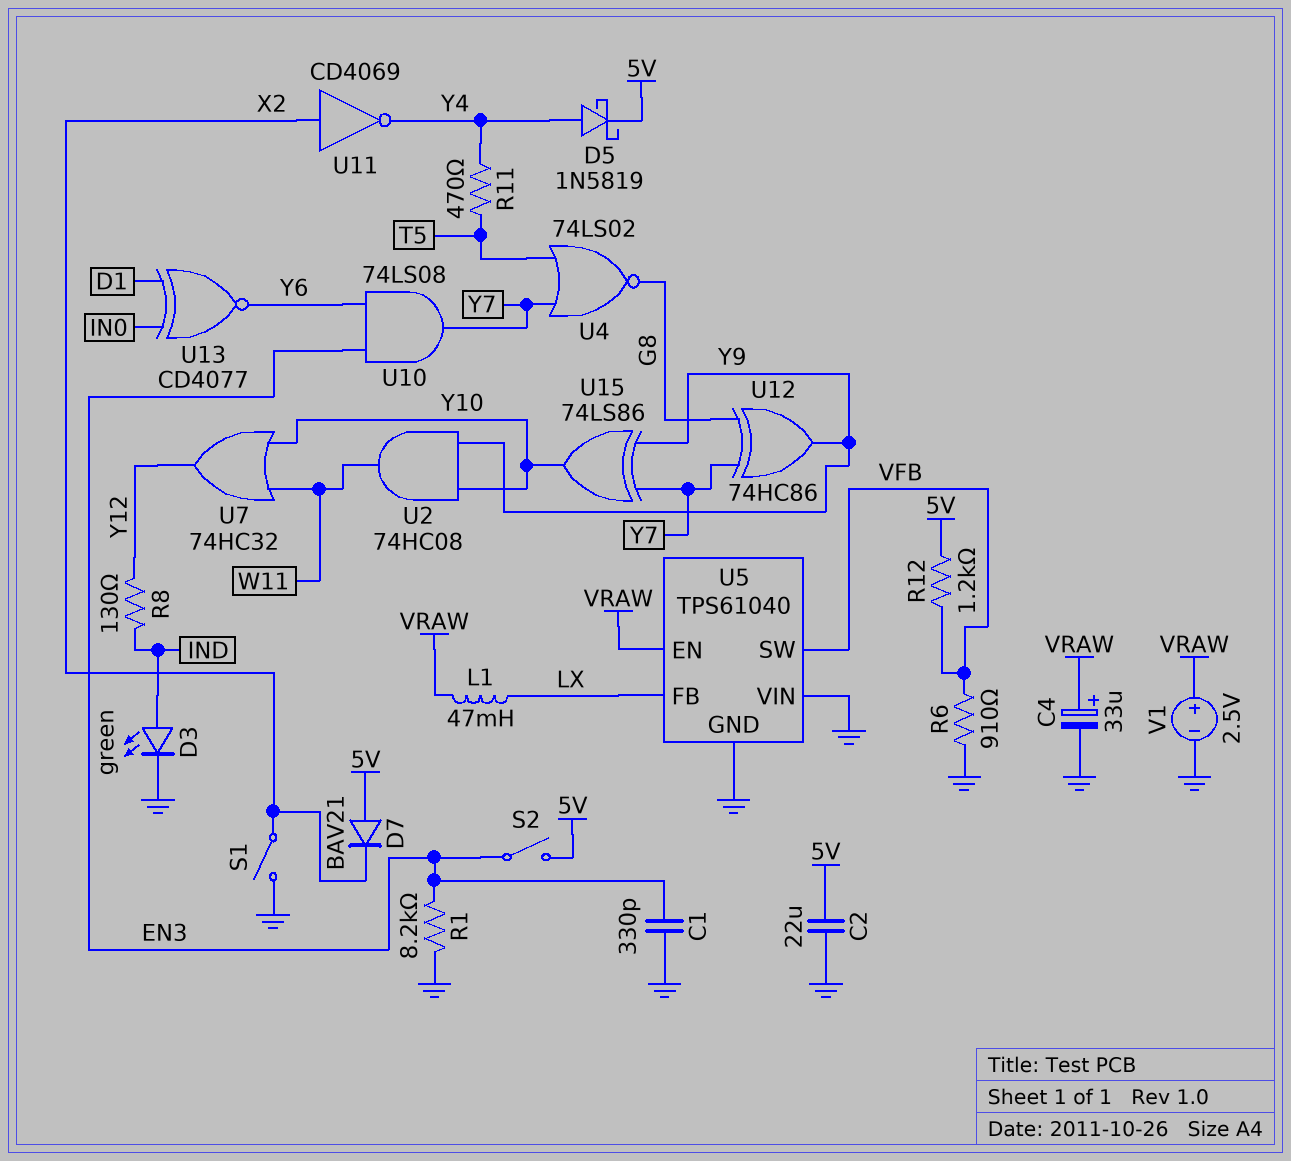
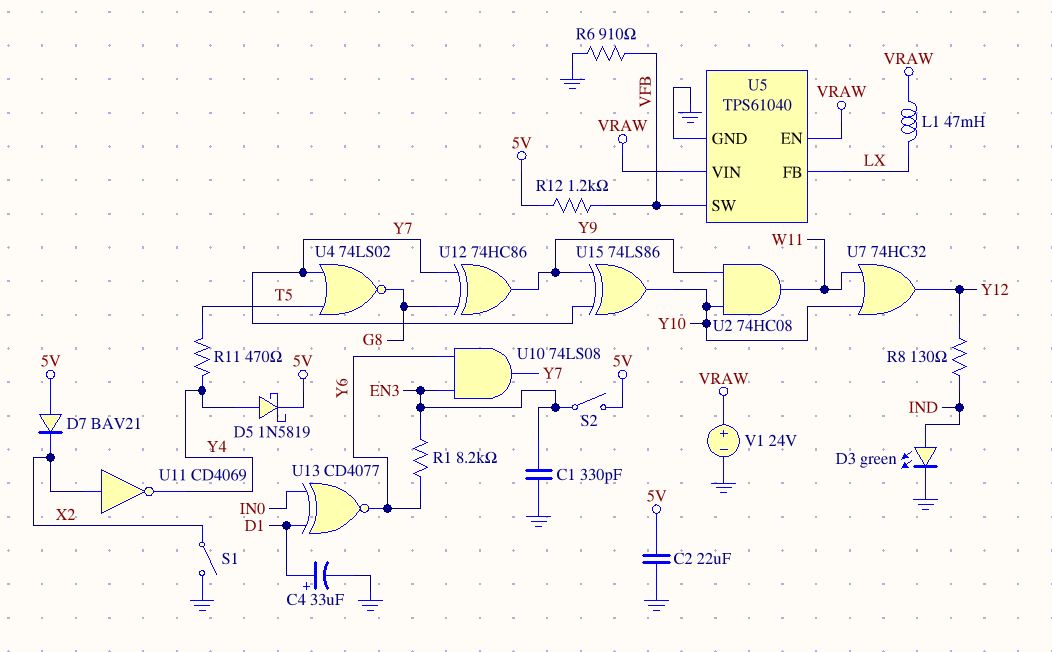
C4: 33uF (plus VRAW, minus GND) -> 33uF (plus D1, minus GND)
R1: 8.2k (EN3, GND) -> 8.2k (EN3, Y6)
U5 pin VIN: GND -> VRAW
V1: 2.5V (plus VRAW, minus GND) -> 24V (plus VRAW, minus GND)

